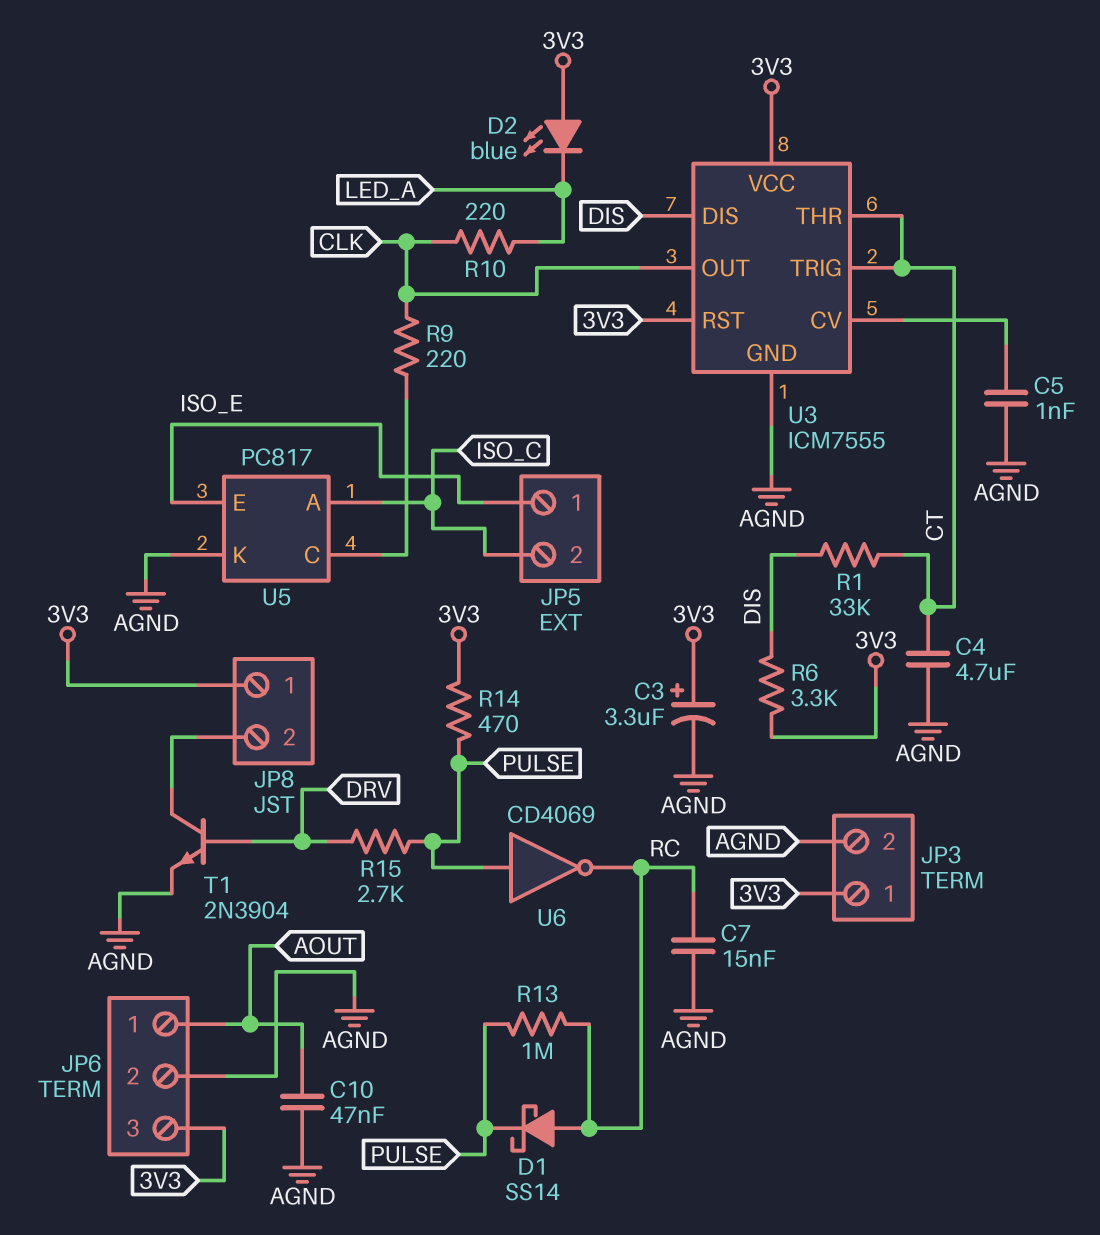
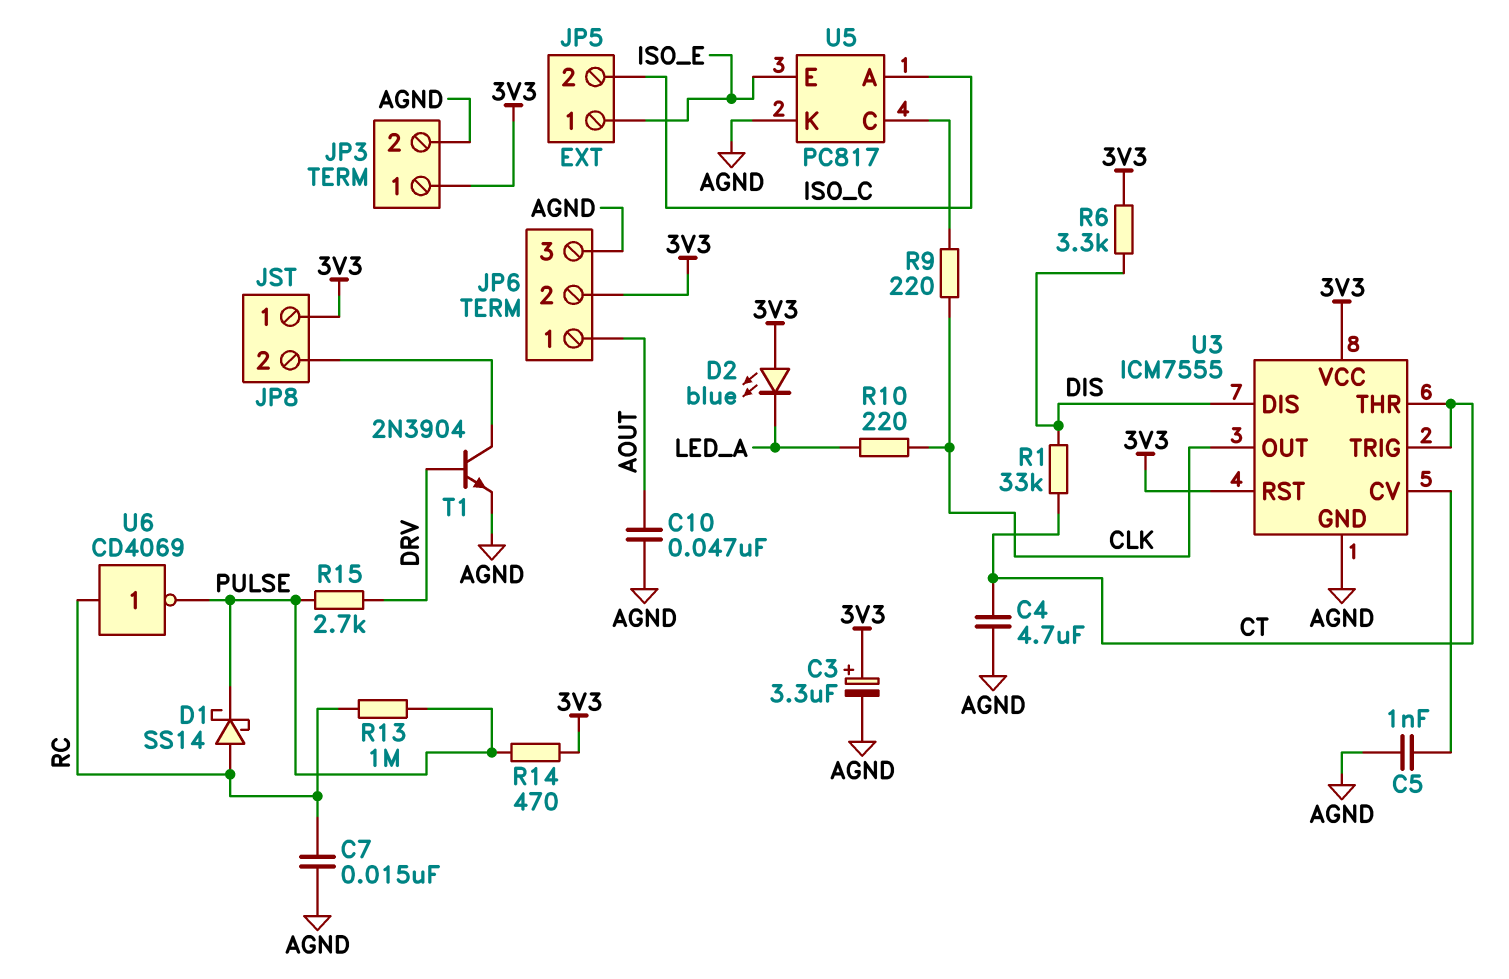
JP6 pin 2: AGND -> 3V3
JP6 pin 3: 3V3 -> AGND
U6: NOT CD4069 (in PULSE, out RC) -> NOT CD4069 (in RC, out PULSE)

